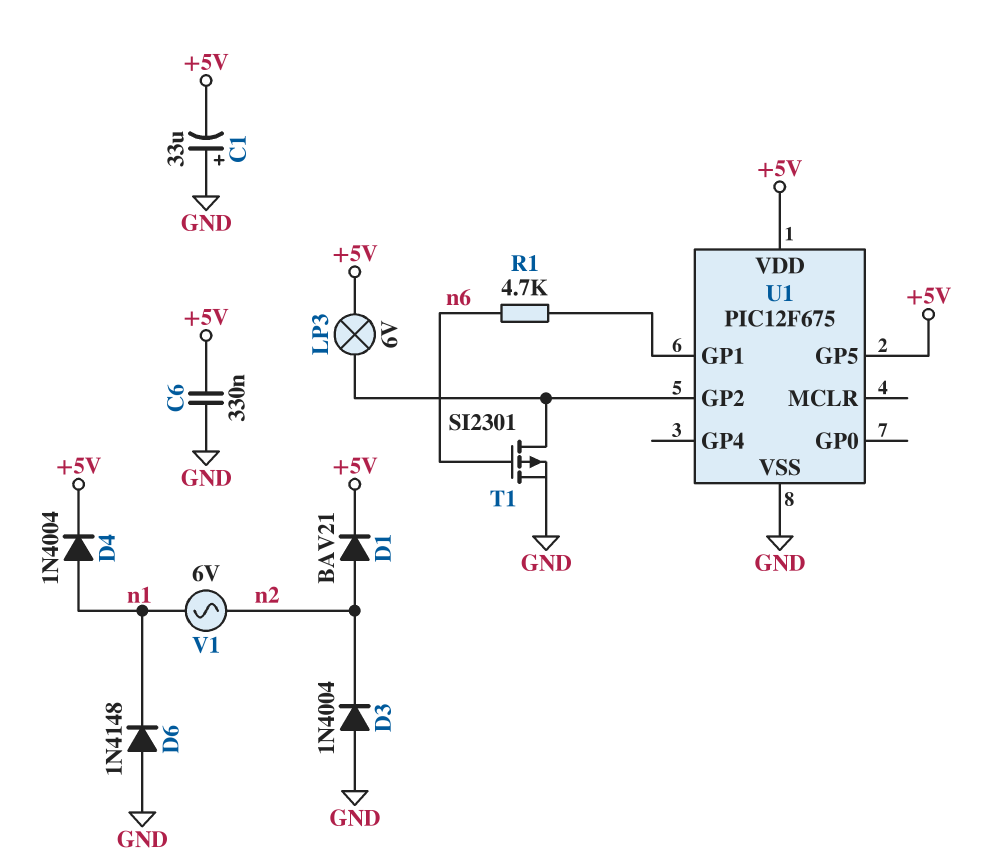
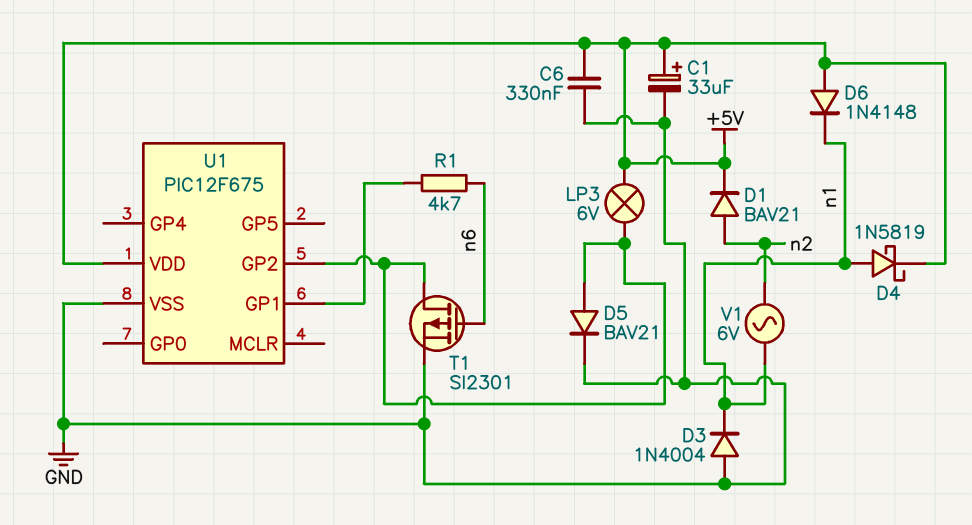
C1: 33uF (plus GND, minus +5V) -> 33uF (plus +5V, minus GND)
D3: diode 1N4004 (A GND, K n2) -> diode 1N4004 (A GND, K n1)
D4: diode 1N4004 (A n1, K +5V) -> schottky 1N5819 (A n1, K +5V)
D5: none -> diode BAV21 (A U1/GP2, K GND)
D6: diode 1N4148 (A GND, K n1) -> diode 1N4148 (A +5V, K n1)
U1 pin GP5: +5V -> none

